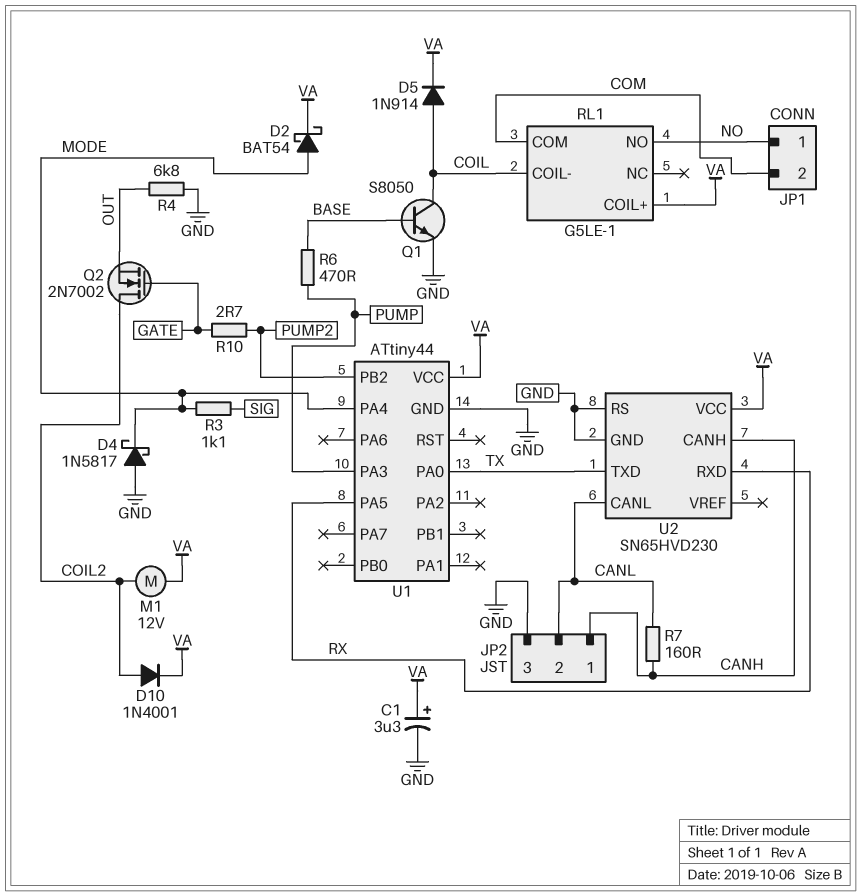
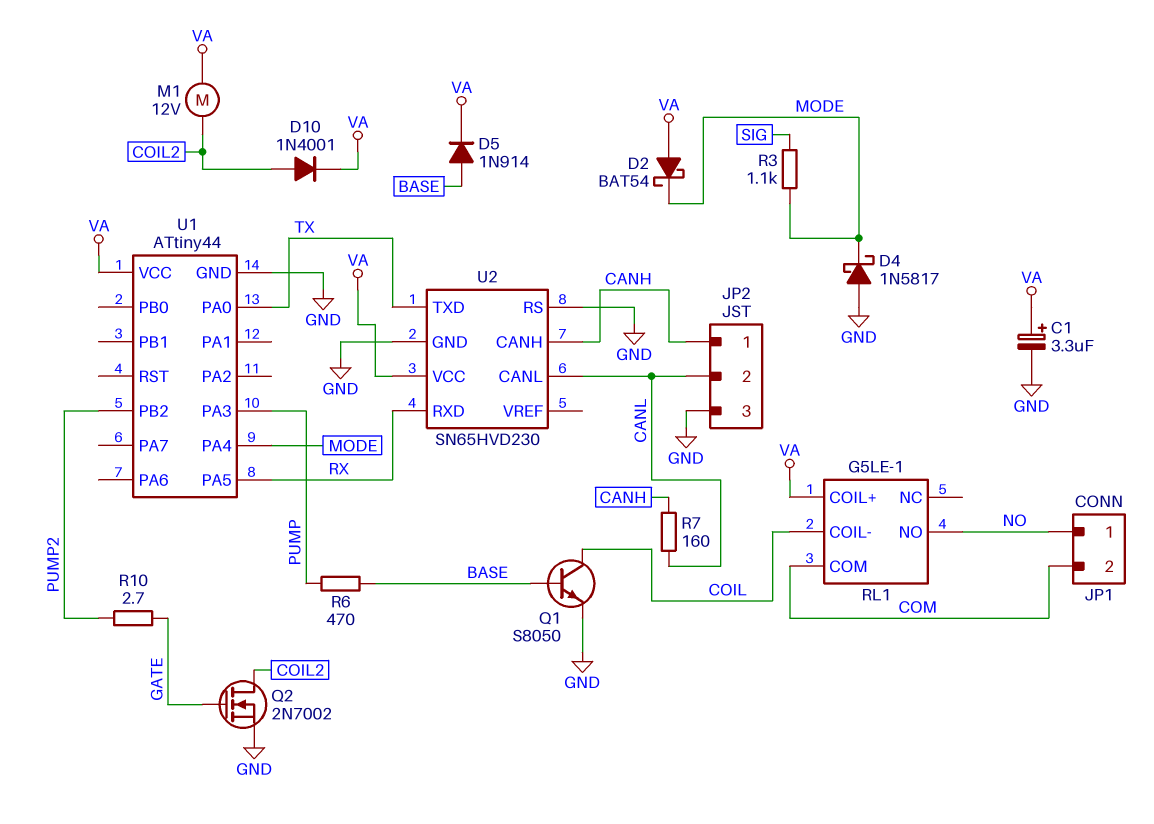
D2: schottky BAT54 (A MODE, K VA) -> schottky BAT54 (A VA, K MODE)
D5: diode 1N914 (A COIL, K VA) -> diode 1N914 (A BASE, K VA)
Q2: NMOS 2N7002 (G GATE, D COIL2, S OUT) -> NMOS 2N7002 (G GATE, D COIL2, S GND)
R4: 6.8k (GND, OUT) -> none

